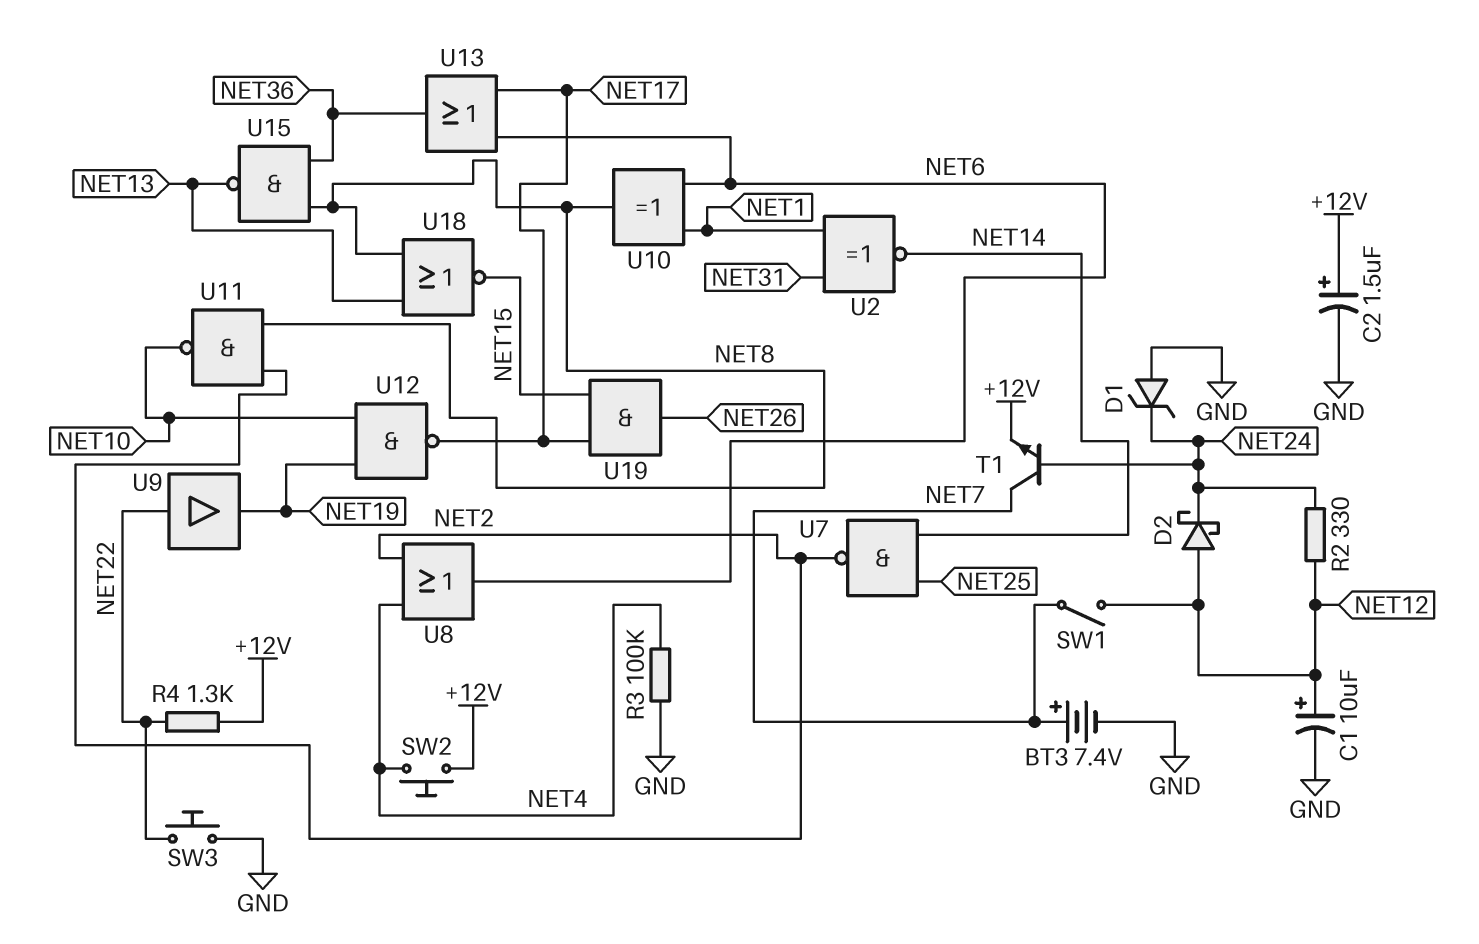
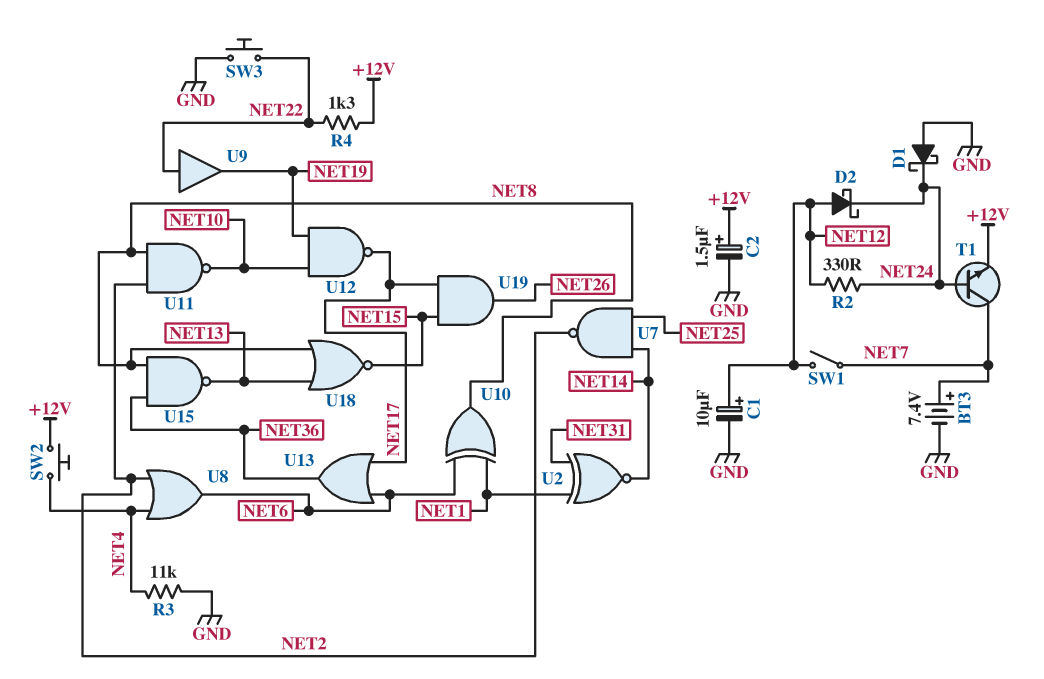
D1: zener (A GND, K NET24) -> schottky (A GND, K NET24)
R3: 100k (GND, NET4) -> 11k (GND, NET4)

